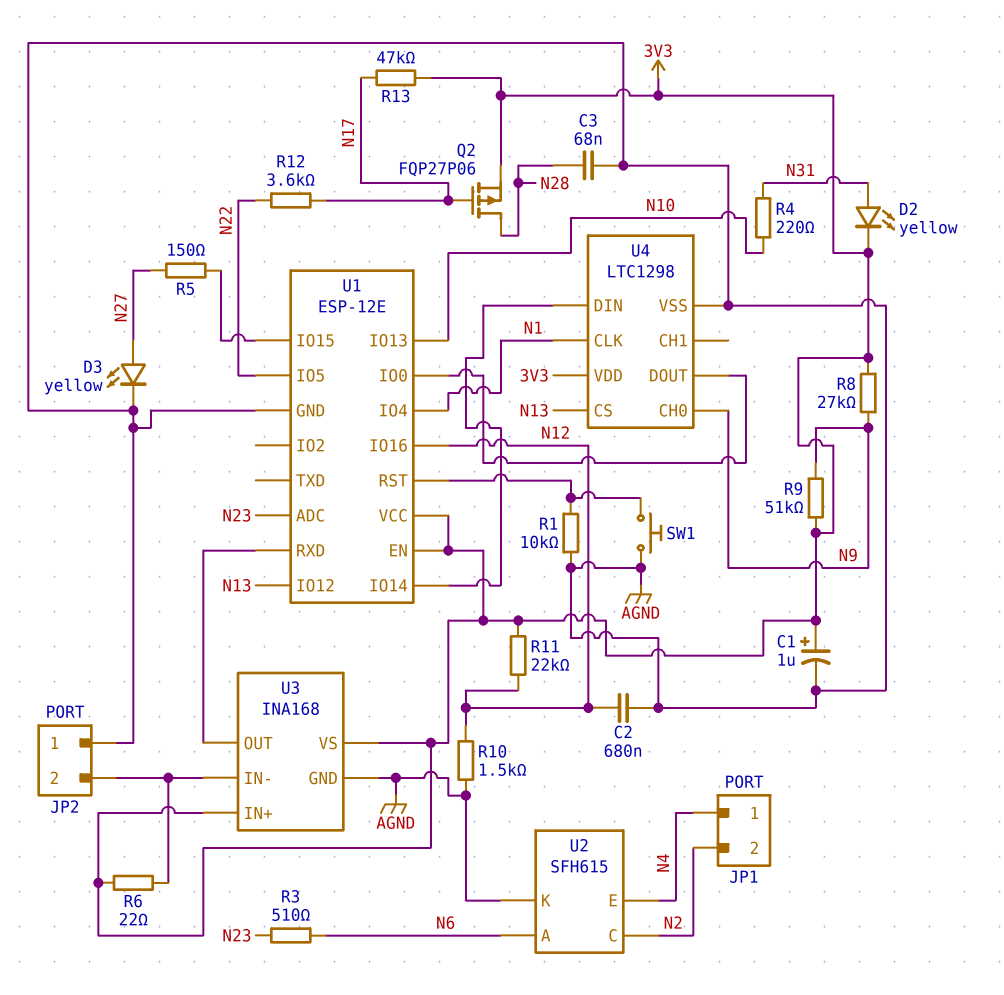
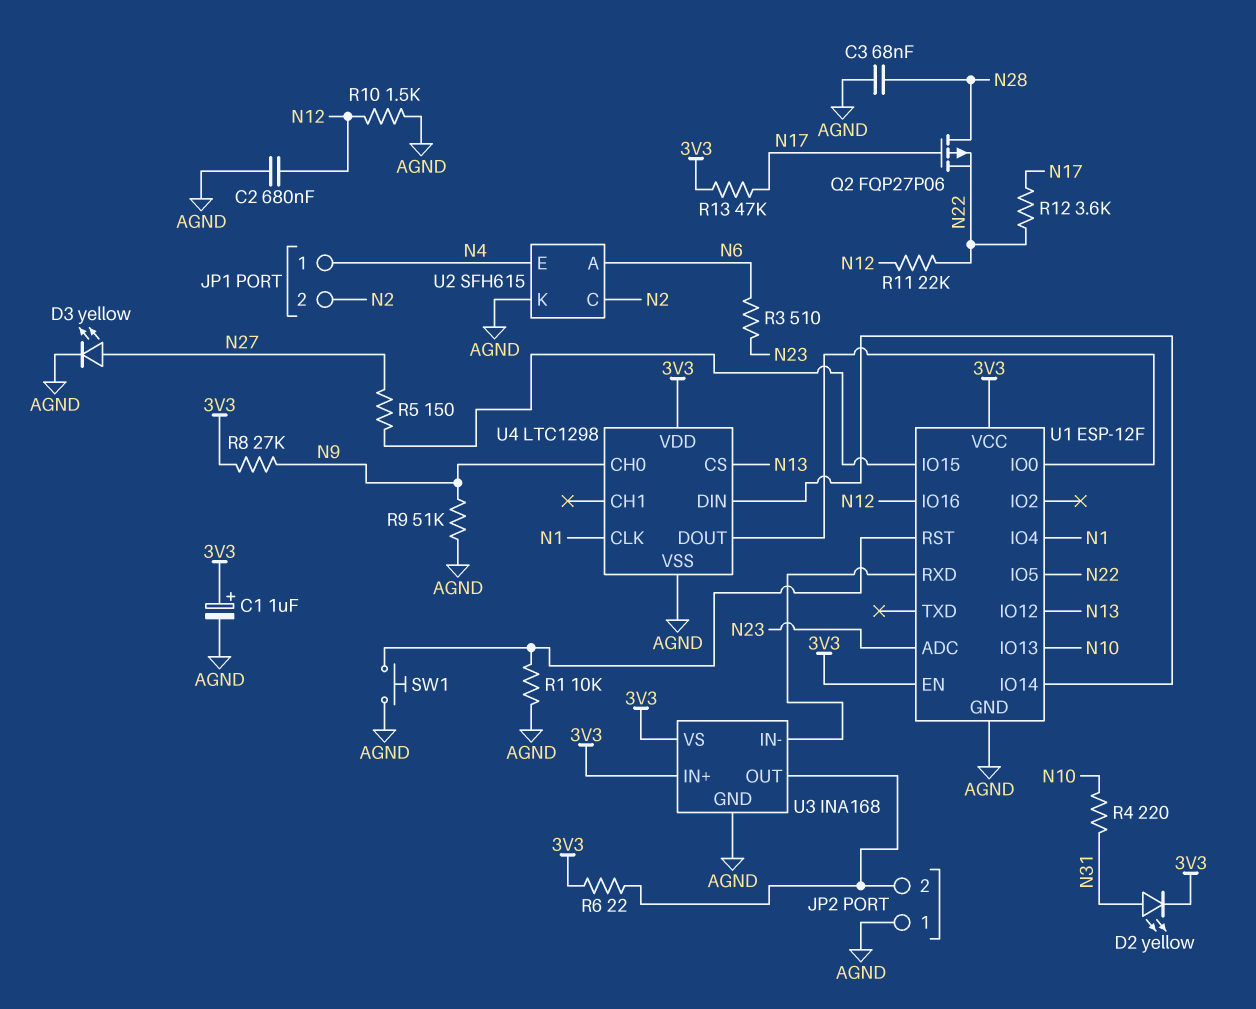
Q2: PMOS FQP27P06 (G N17, D N28, S 3V3) -> PMOS FQP27P06 (G N17, D N28, S N22)
R9: 51k (3V3, N9) -> 51k (AGND, N9)
R11: 22k (3V3, N12) -> 22k (N12, N22)
U1: ESP-12E -> ESP-12F
U3 pin IN-: JP2/2 -> U1/RXD
U3 pin OUT: U1/RXD -> JP2/2

